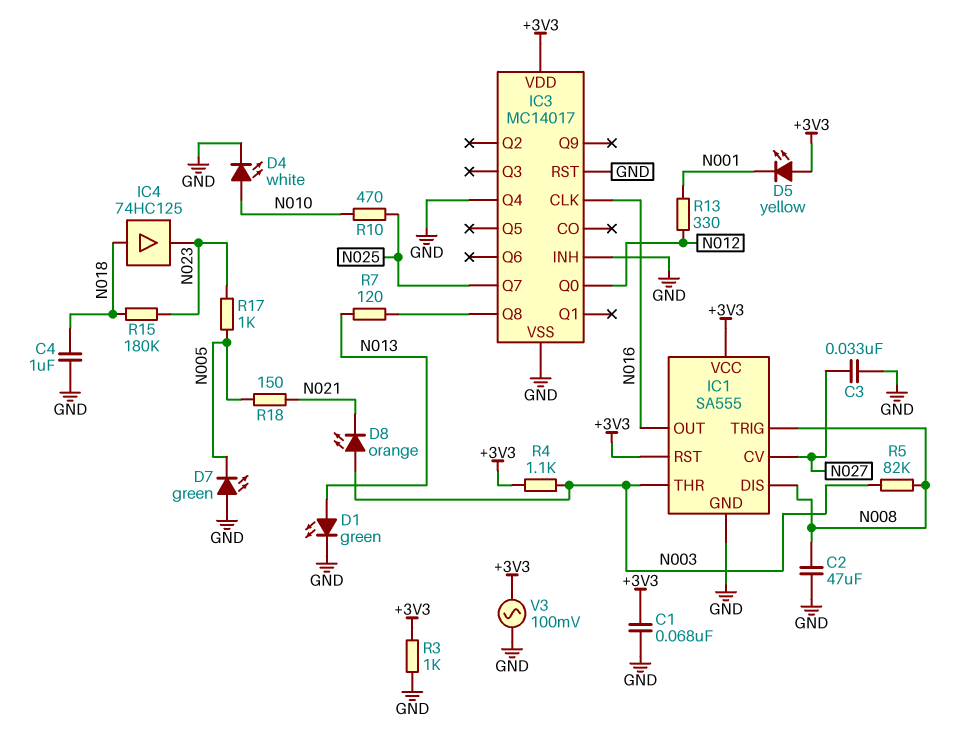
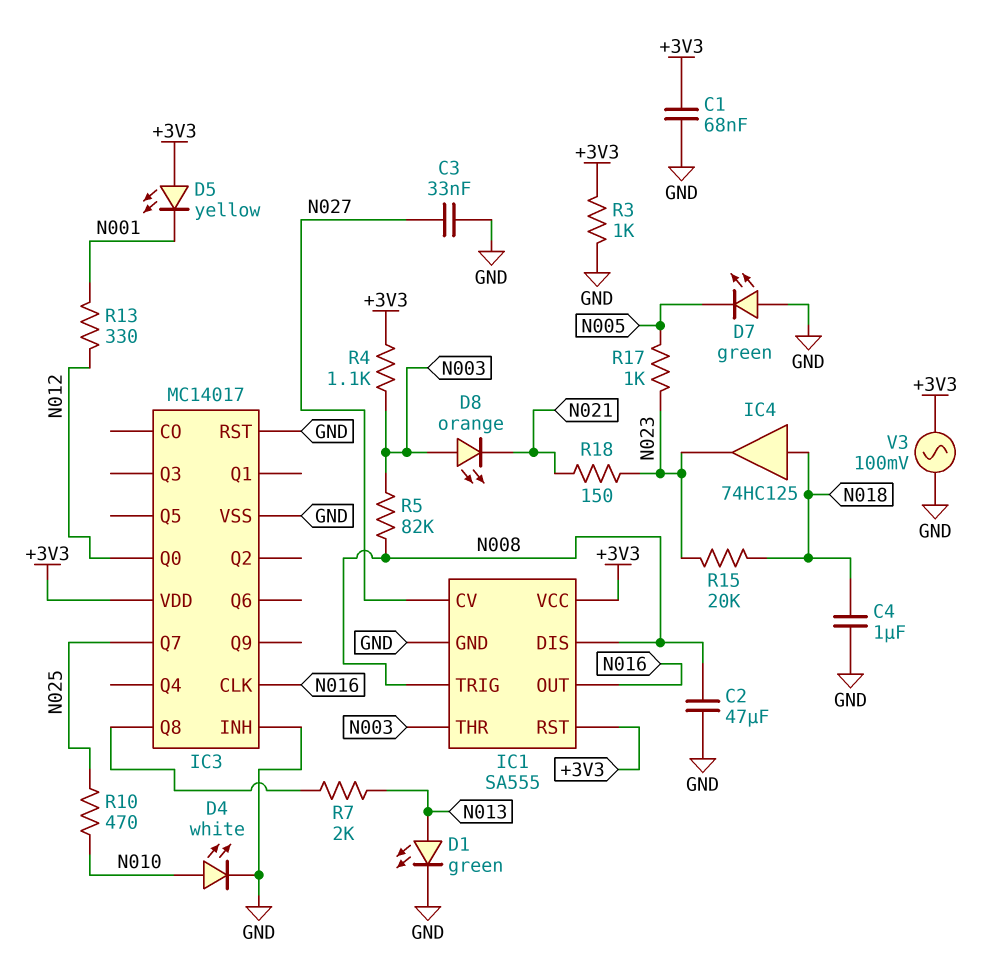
IC3 pin Q4: GND -> none
R7: 120 (IC3/Q8, N013) -> 2k (IC3/Q8, N013)
R15: 180k (N018, N023) -> 20k (N018, N023)
R18: 150 (N005, N021) -> 150 (N021, N023)

